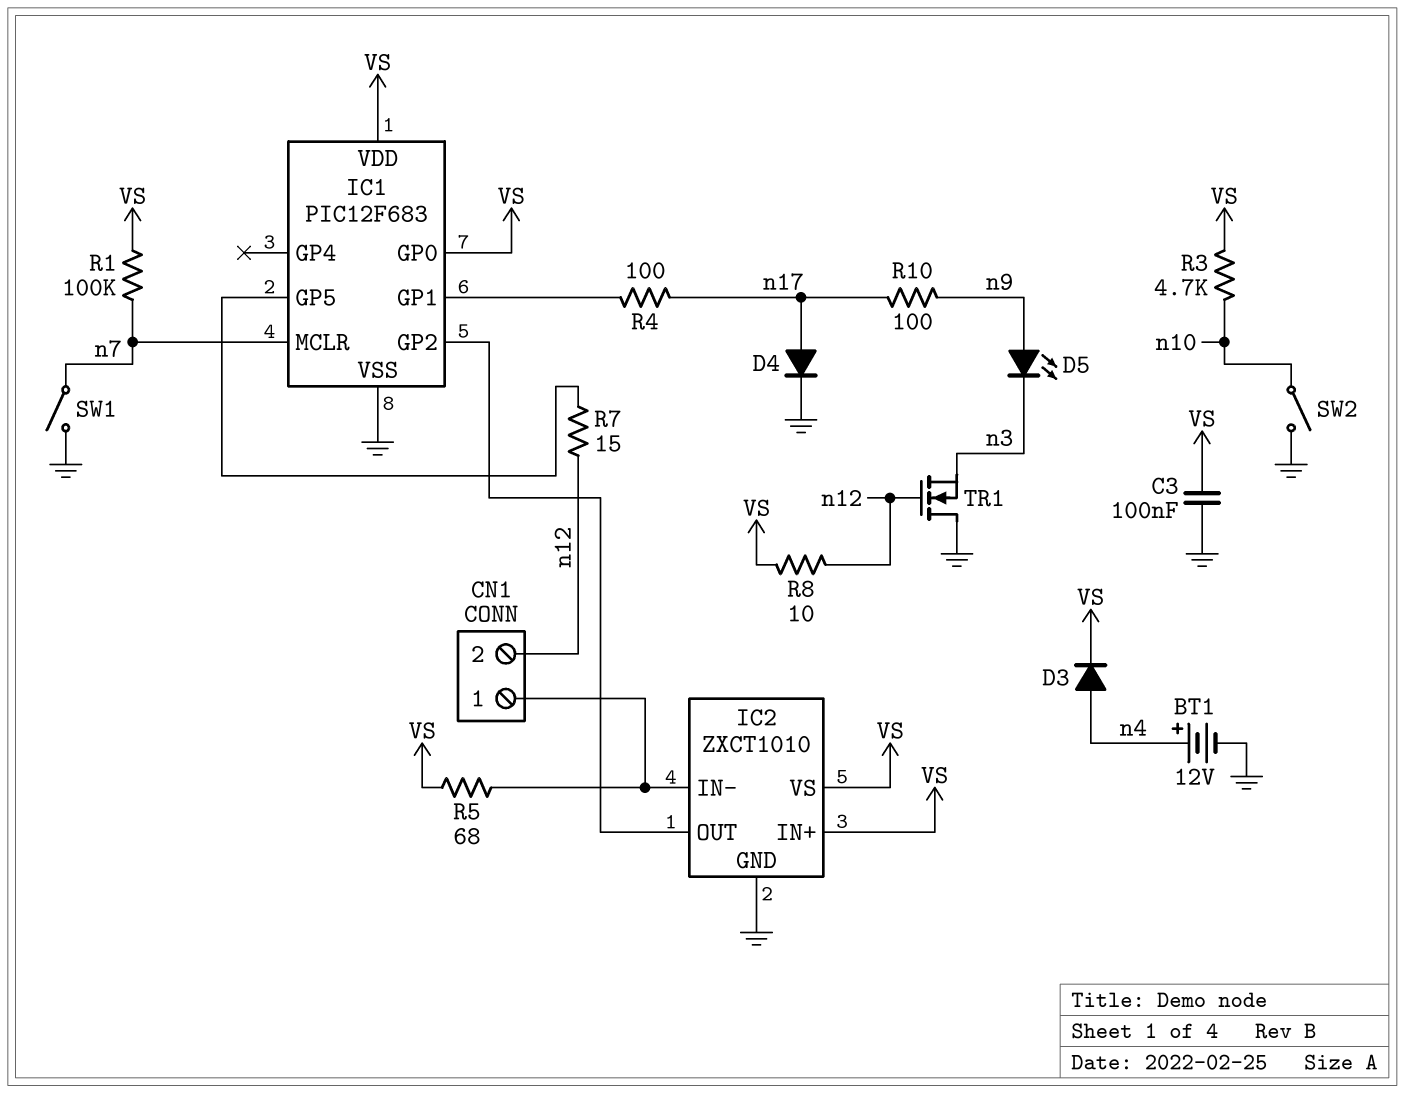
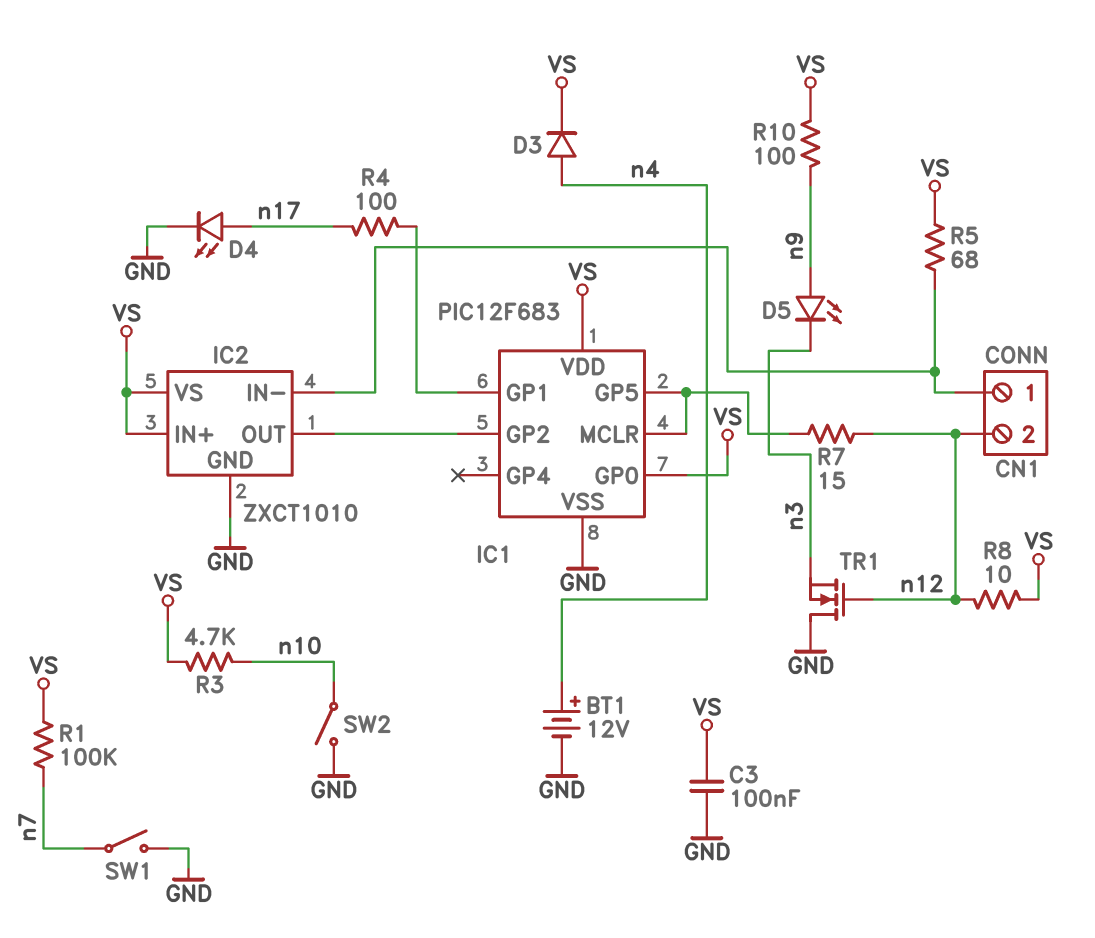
D4: diode (A n17, K GND) -> LED (A n17, K GND)
IC1 pin MCLR: n7 -> IC1/GP5
R10: 100 (n9, n17) -> 100 (VS, n9)

